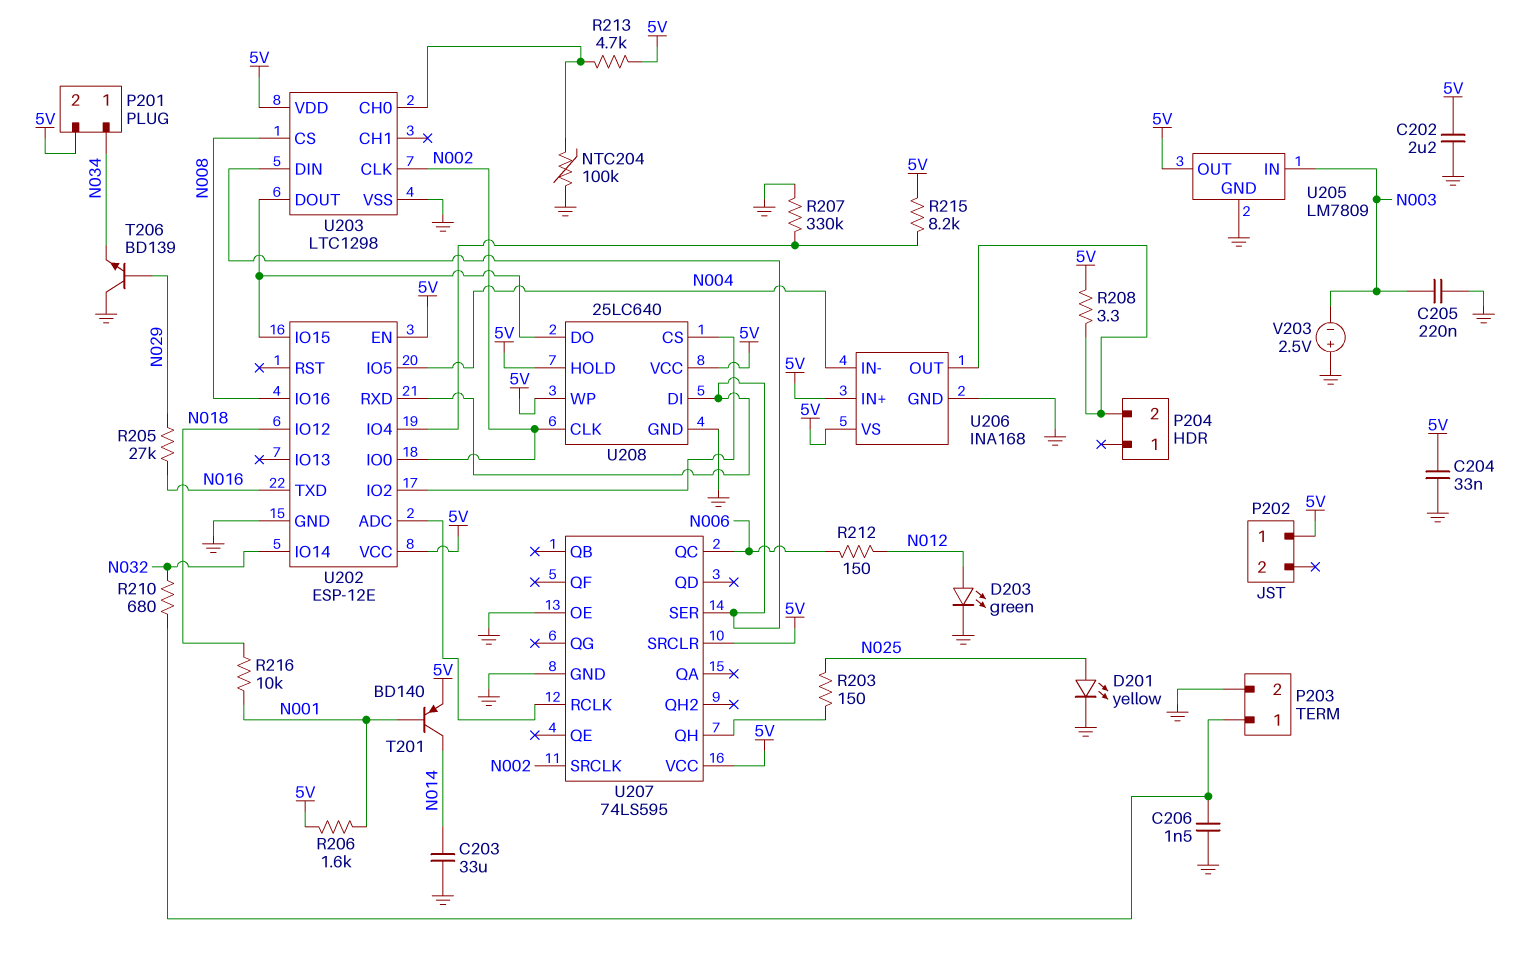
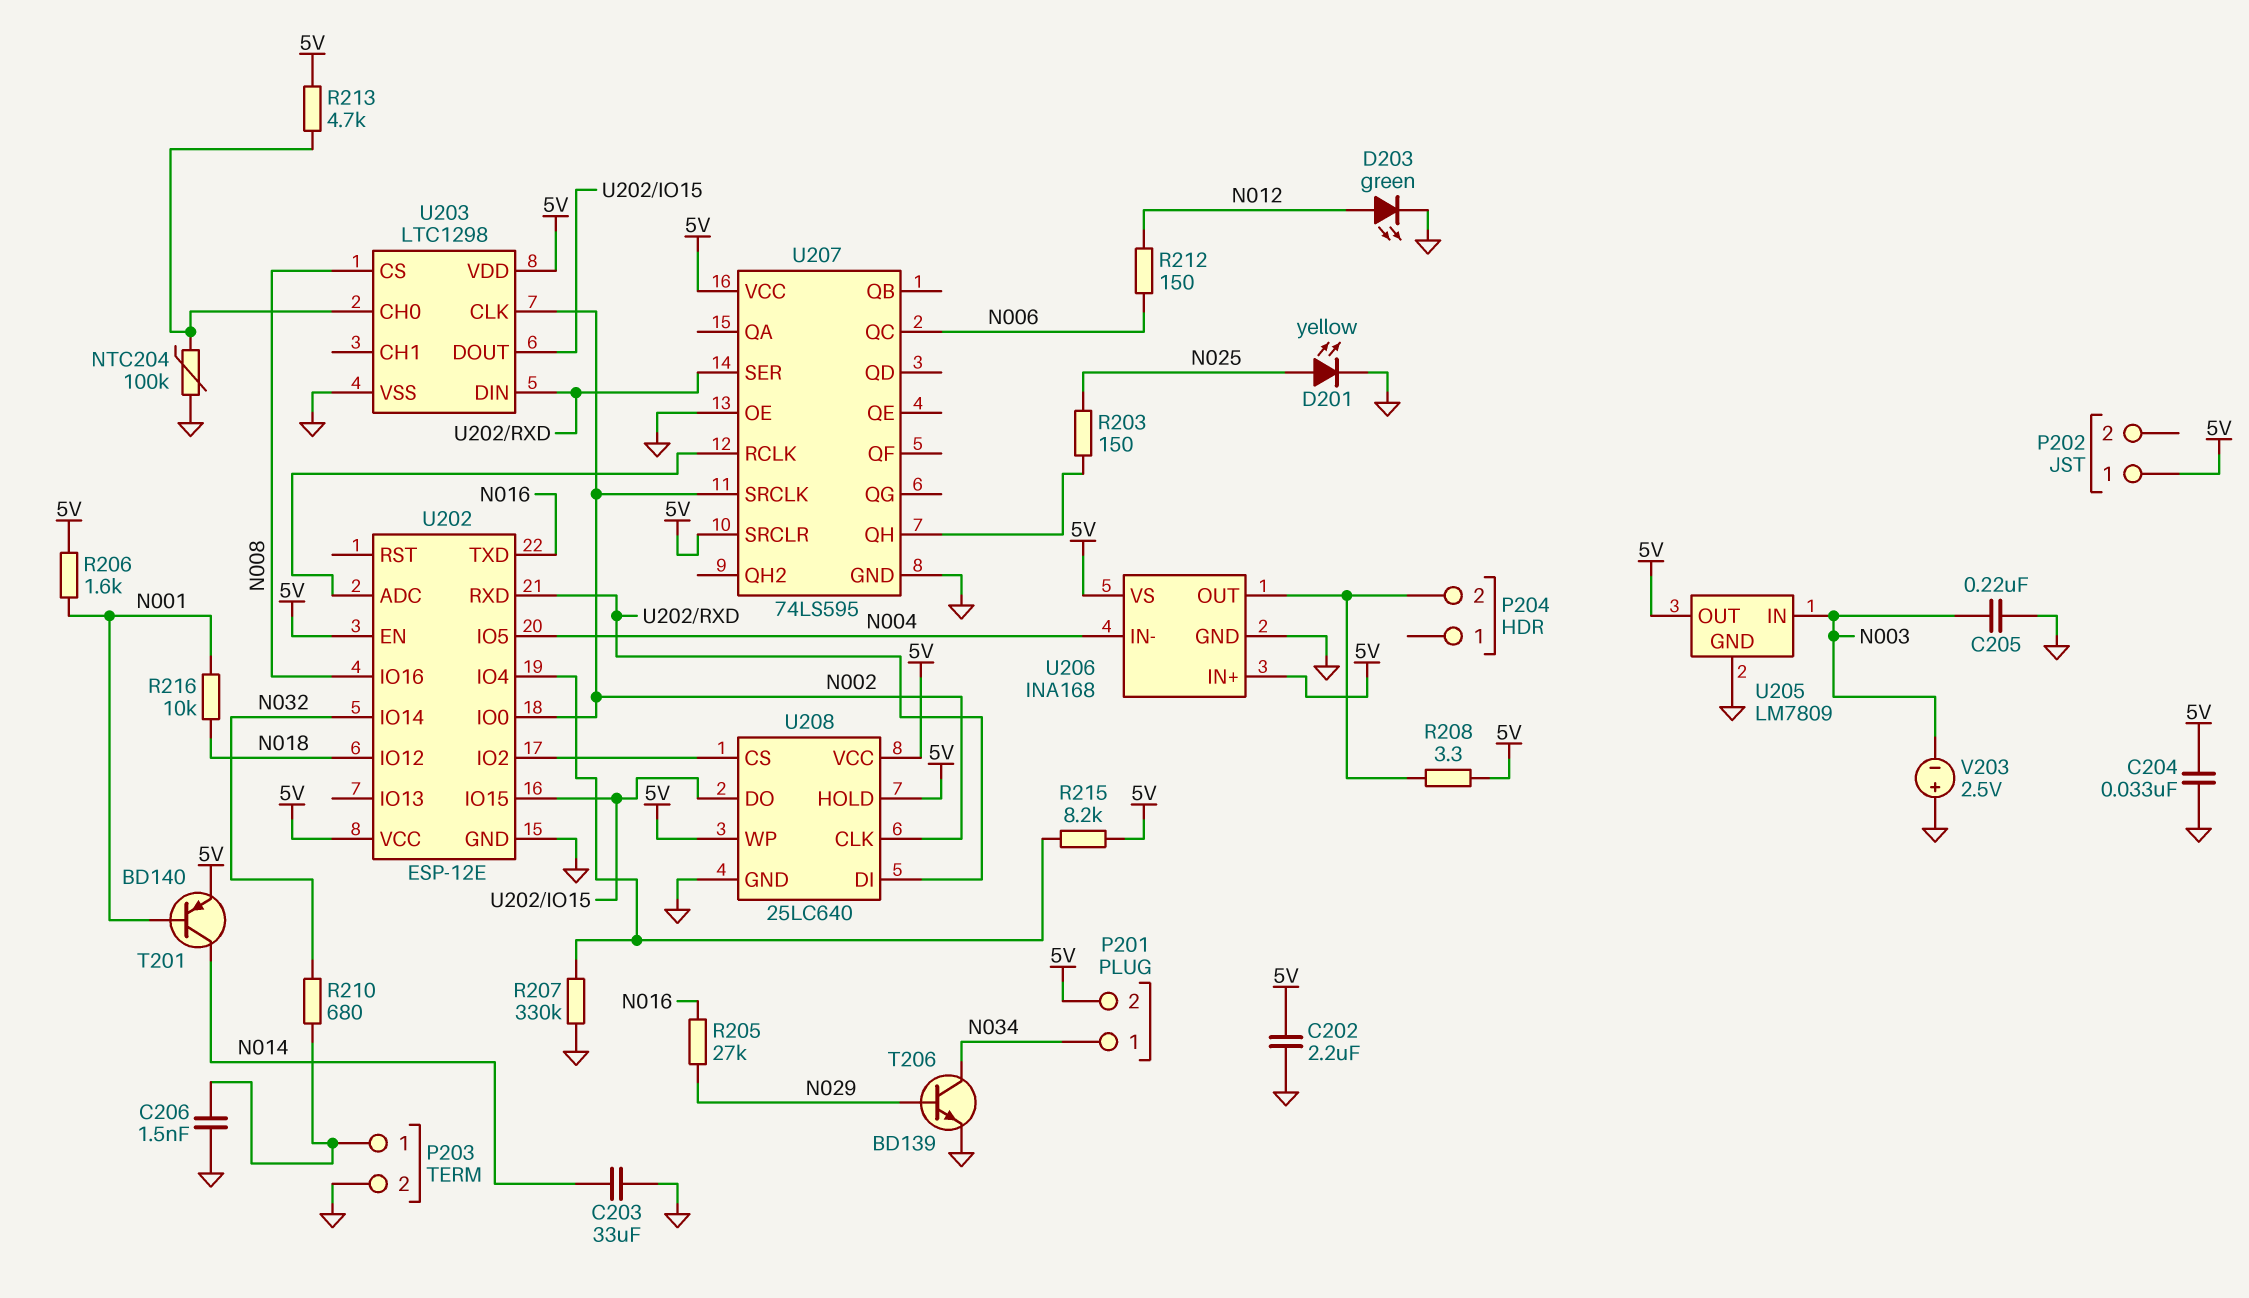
T206: NPN BD139 (B N029, C GND, E N034) -> NPN BD139 (B N029, C N034, E GND)

